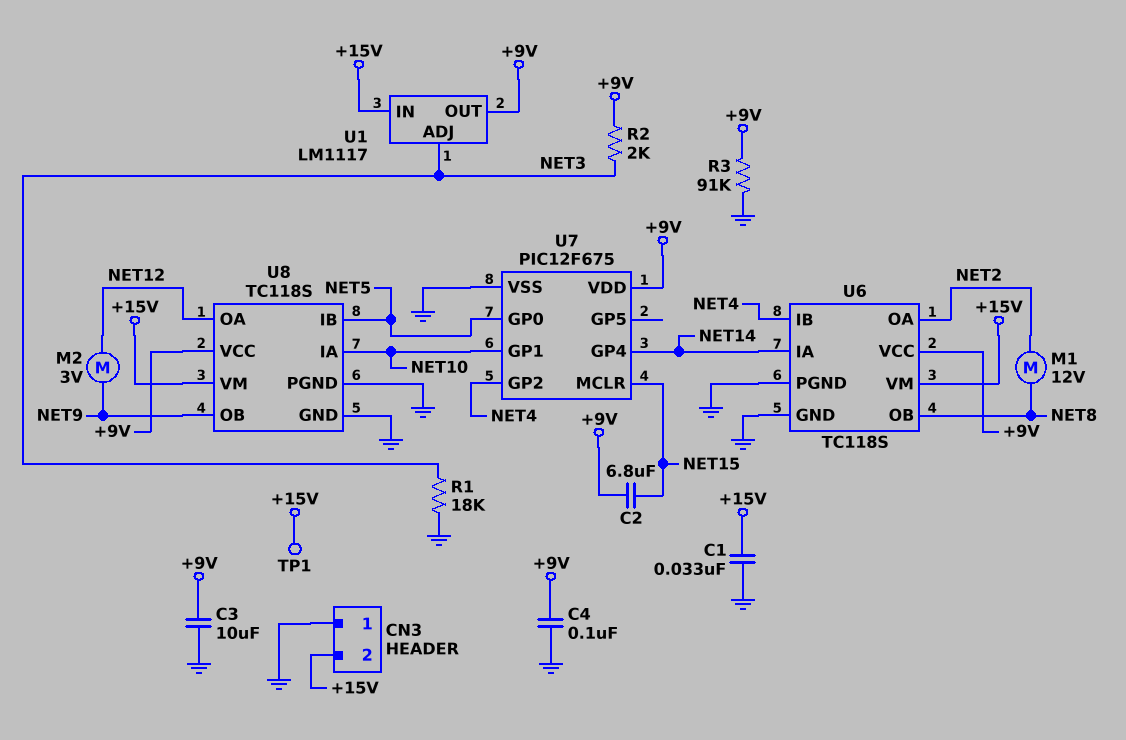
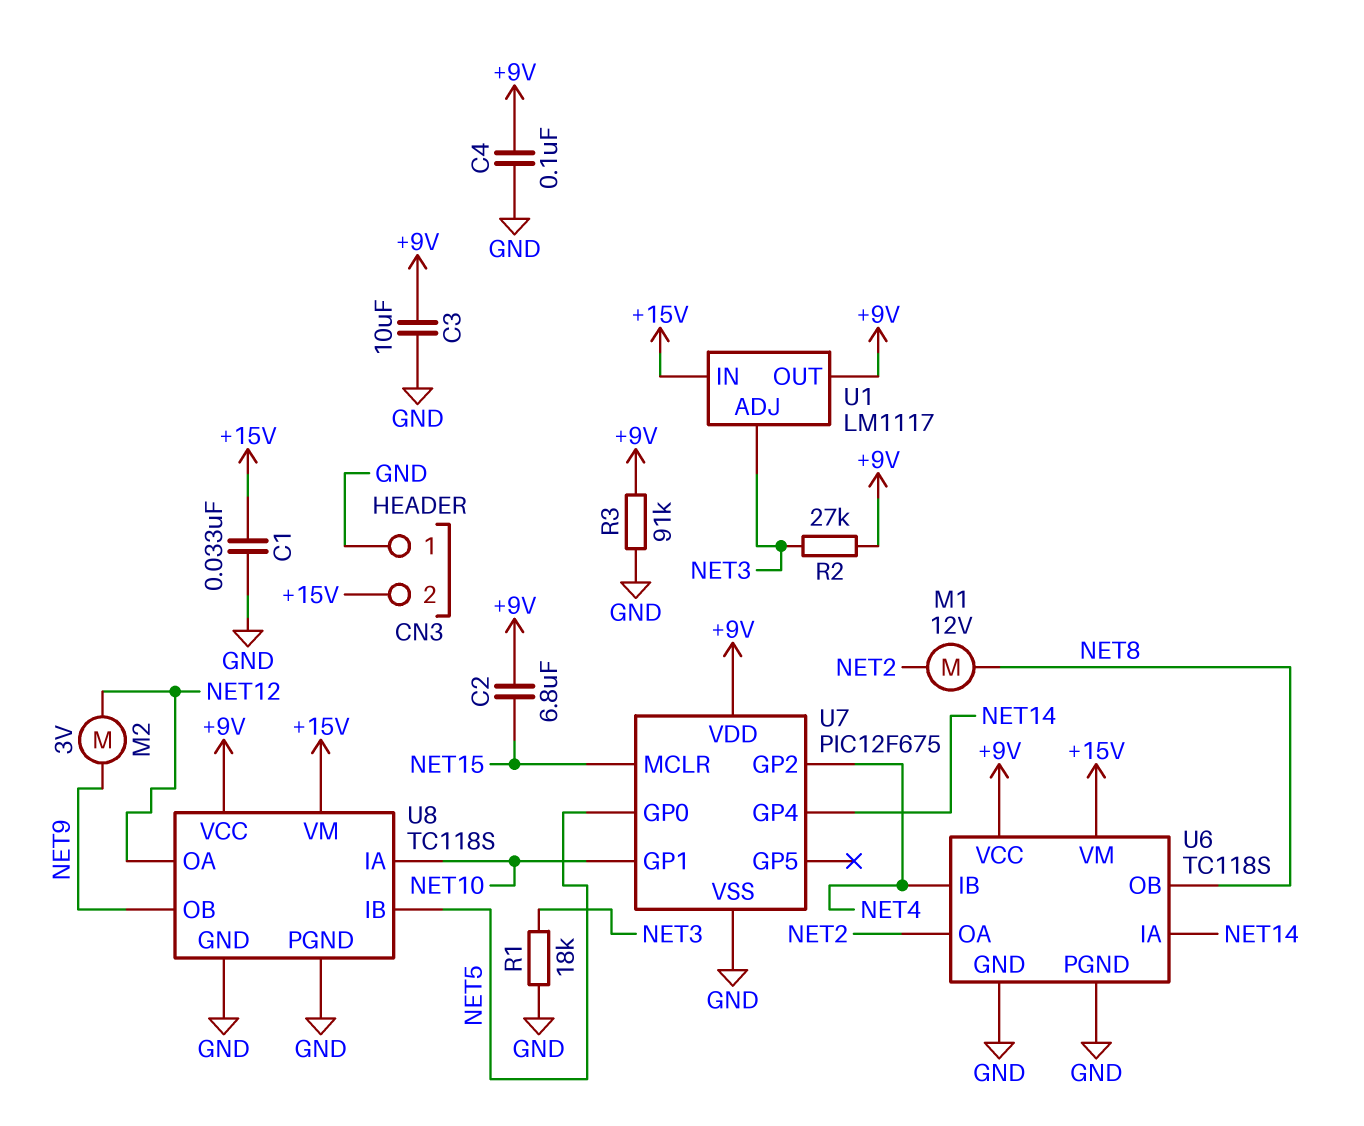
R2: 2k (+9V, NET3) -> 27k (+9V, NET3)
TP1: test point (+15V) -> none

